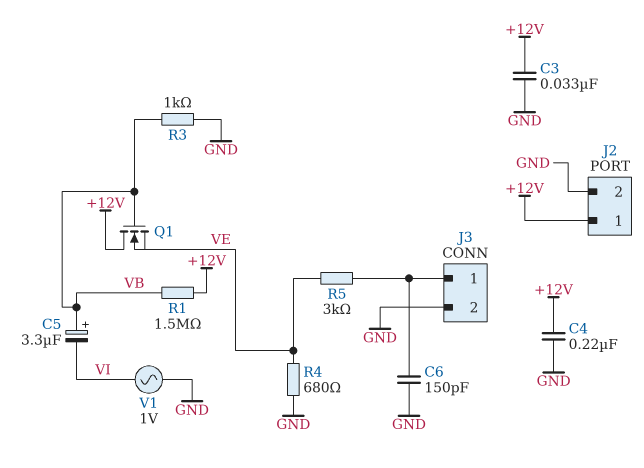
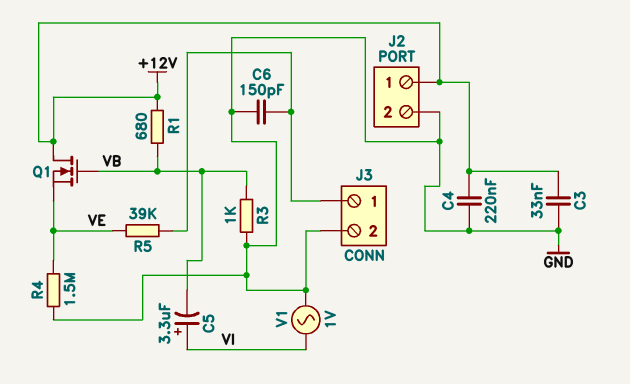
C5: 3.3uF (plus VB, minus VI) -> 3.3uF (plus VI, minus VB)
R1: 1.5M (+12V, VB) -> 680 (+12V, VB)
R4: 680 (GND, VE) -> 1.5M (GND, VE)
R5: 3k (J3/1, VE) -> 39k (J3/1, VE)

